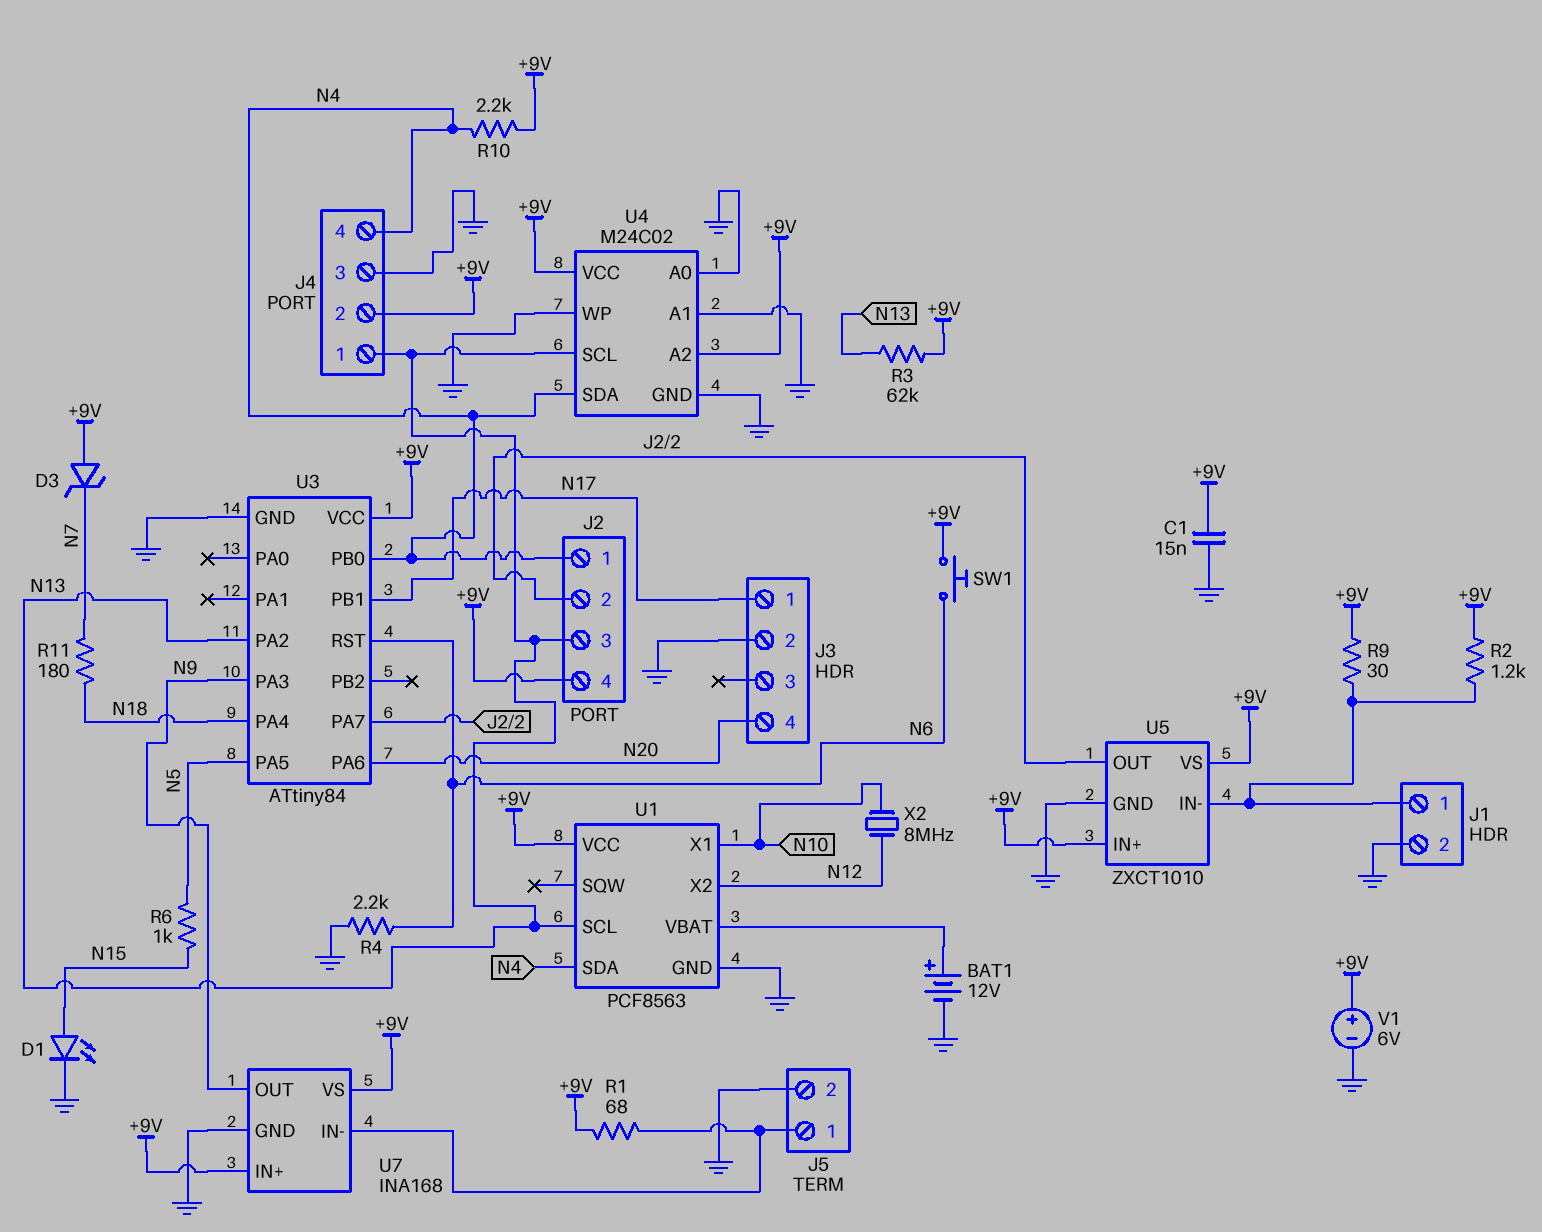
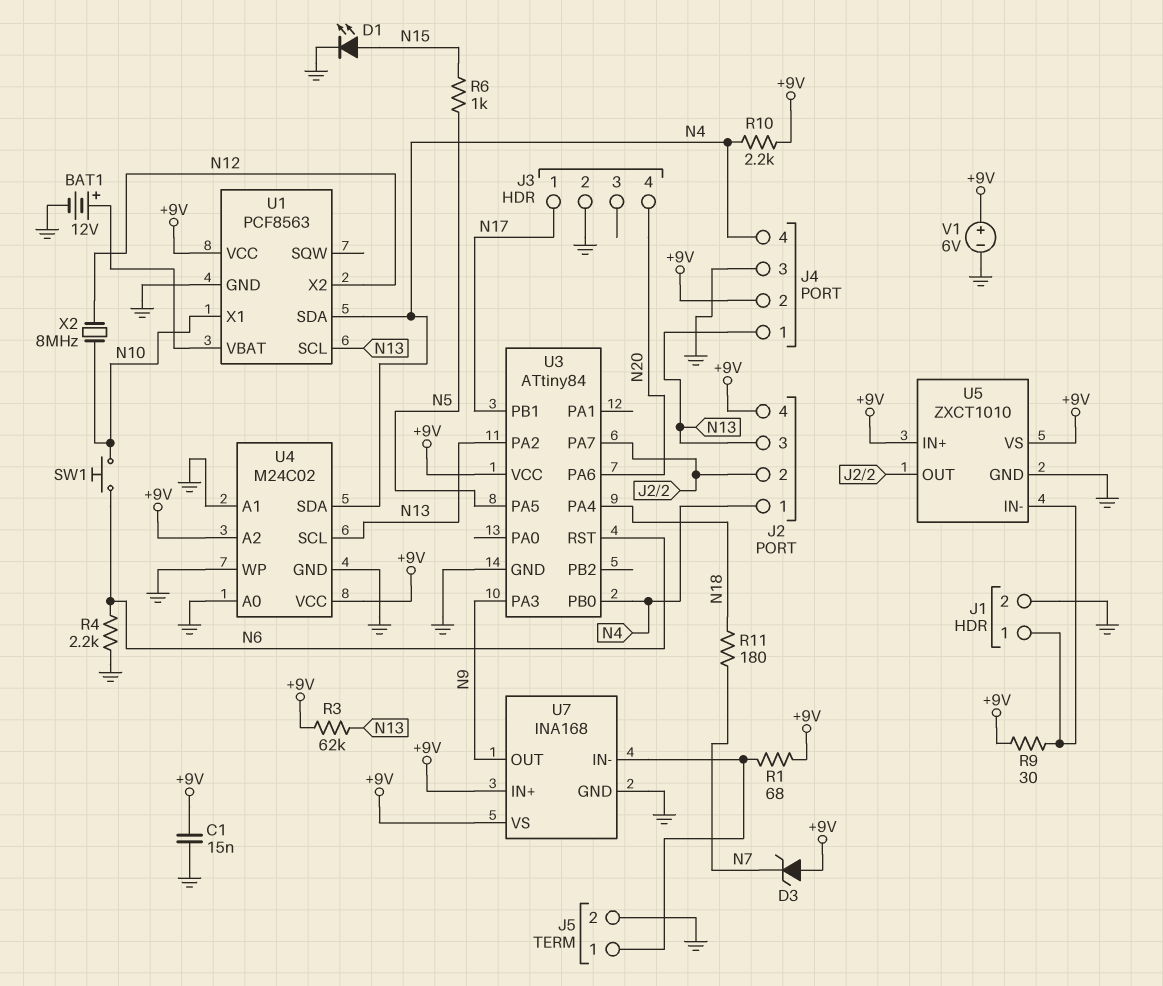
R2: 1.2k (+9V, J1/1) -> none
SW1: button (+9V, N6) -> button (N6, N10)

